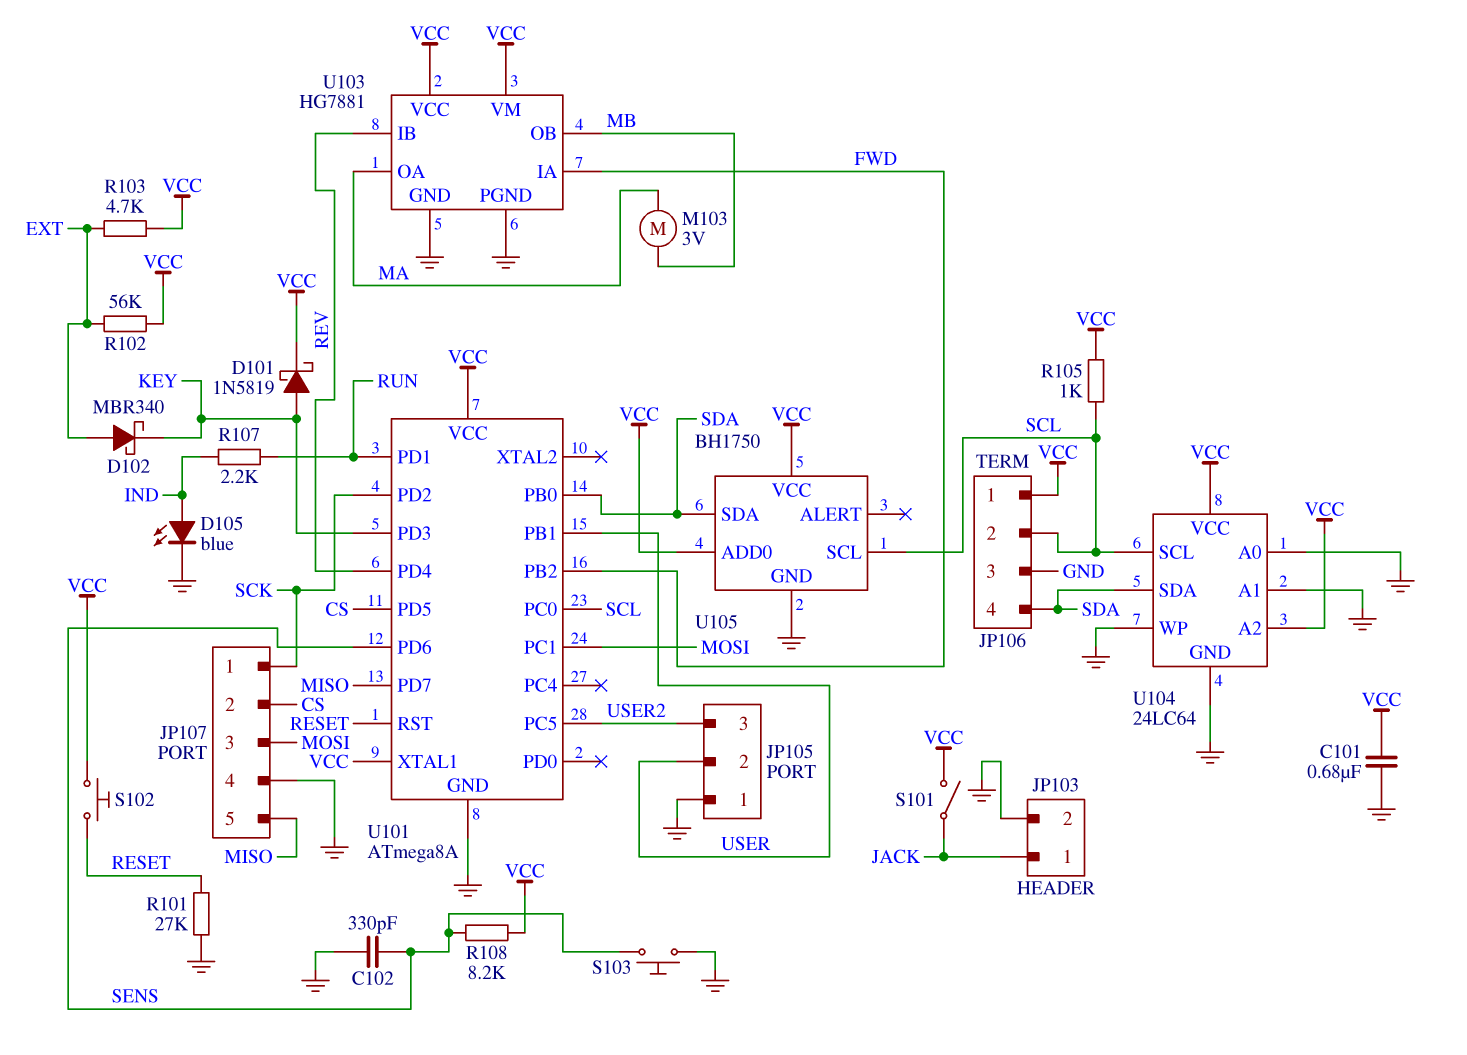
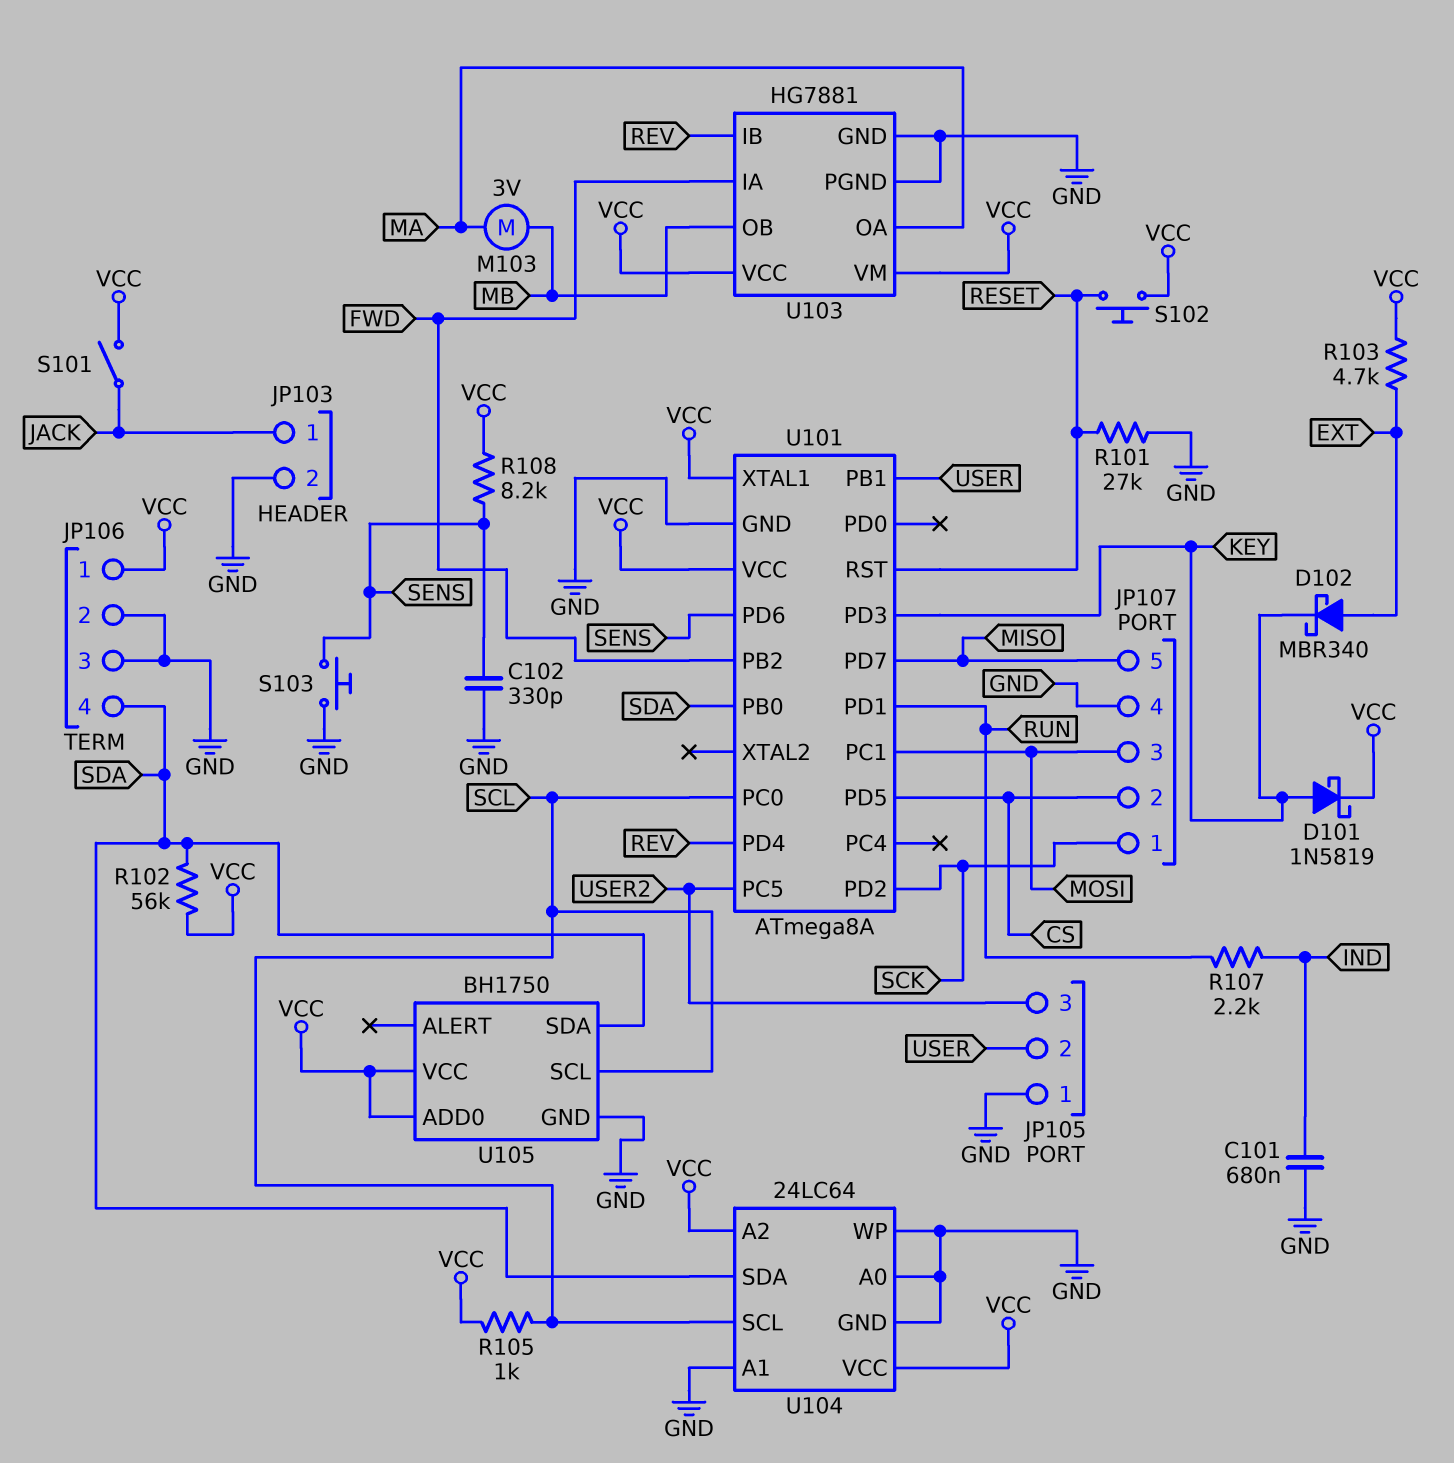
C101: 680nF (GND, VCC) -> 680nF (GND, IND)
D105: LED blue (A IND, K GND) -> none
JP106 pin 2: SCL -> GND
R102: 56k (EXT, VCC) -> 56k (SDA, VCC)

